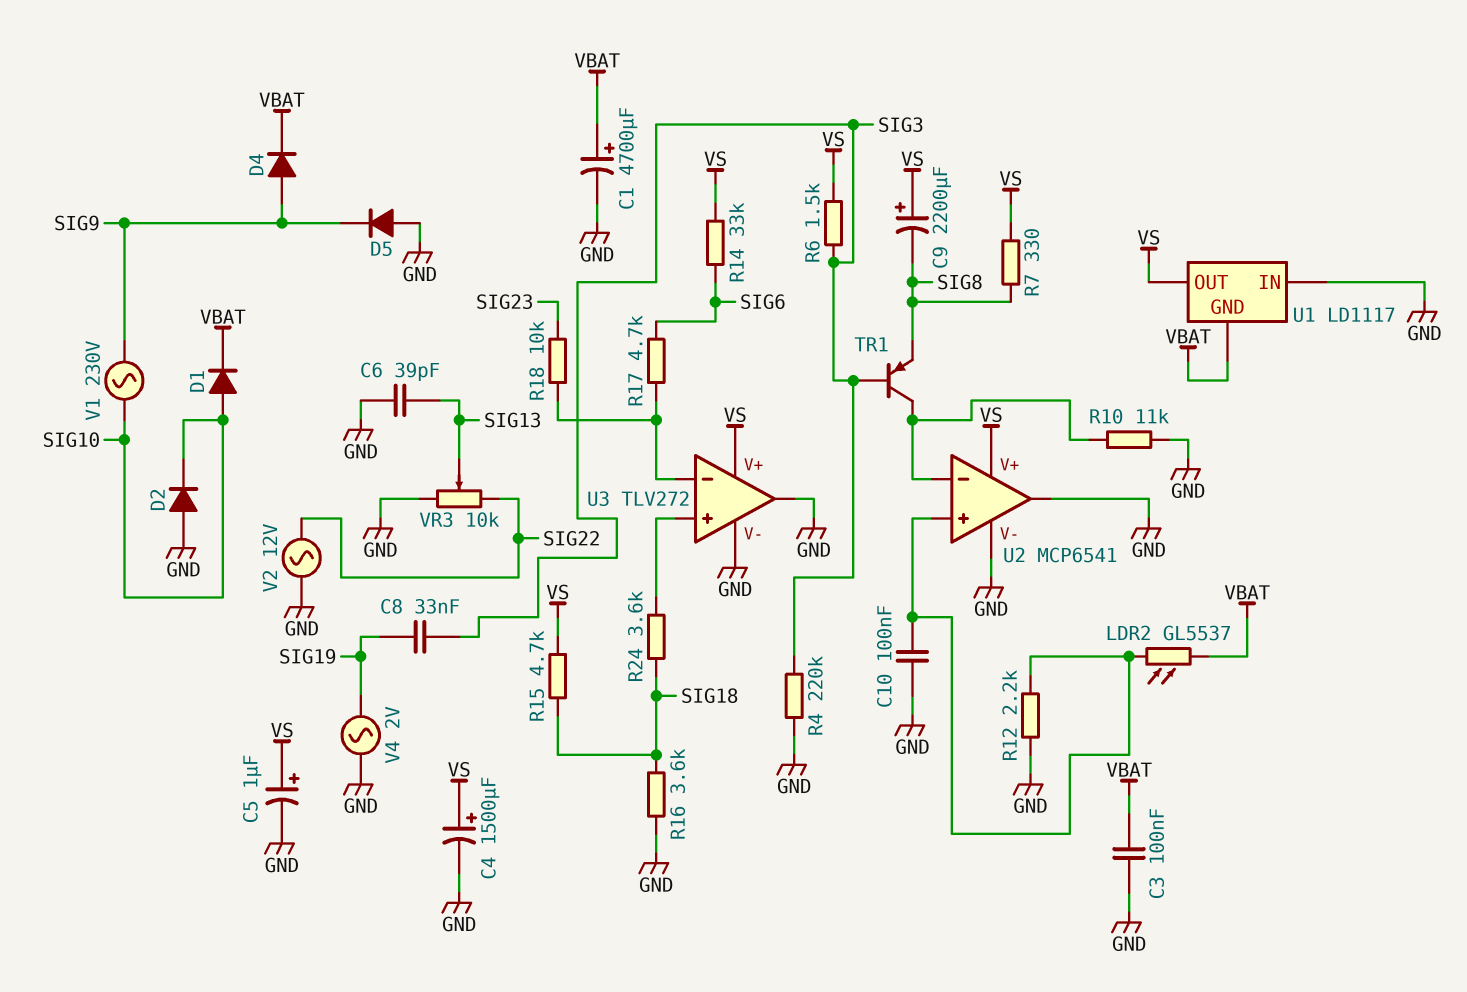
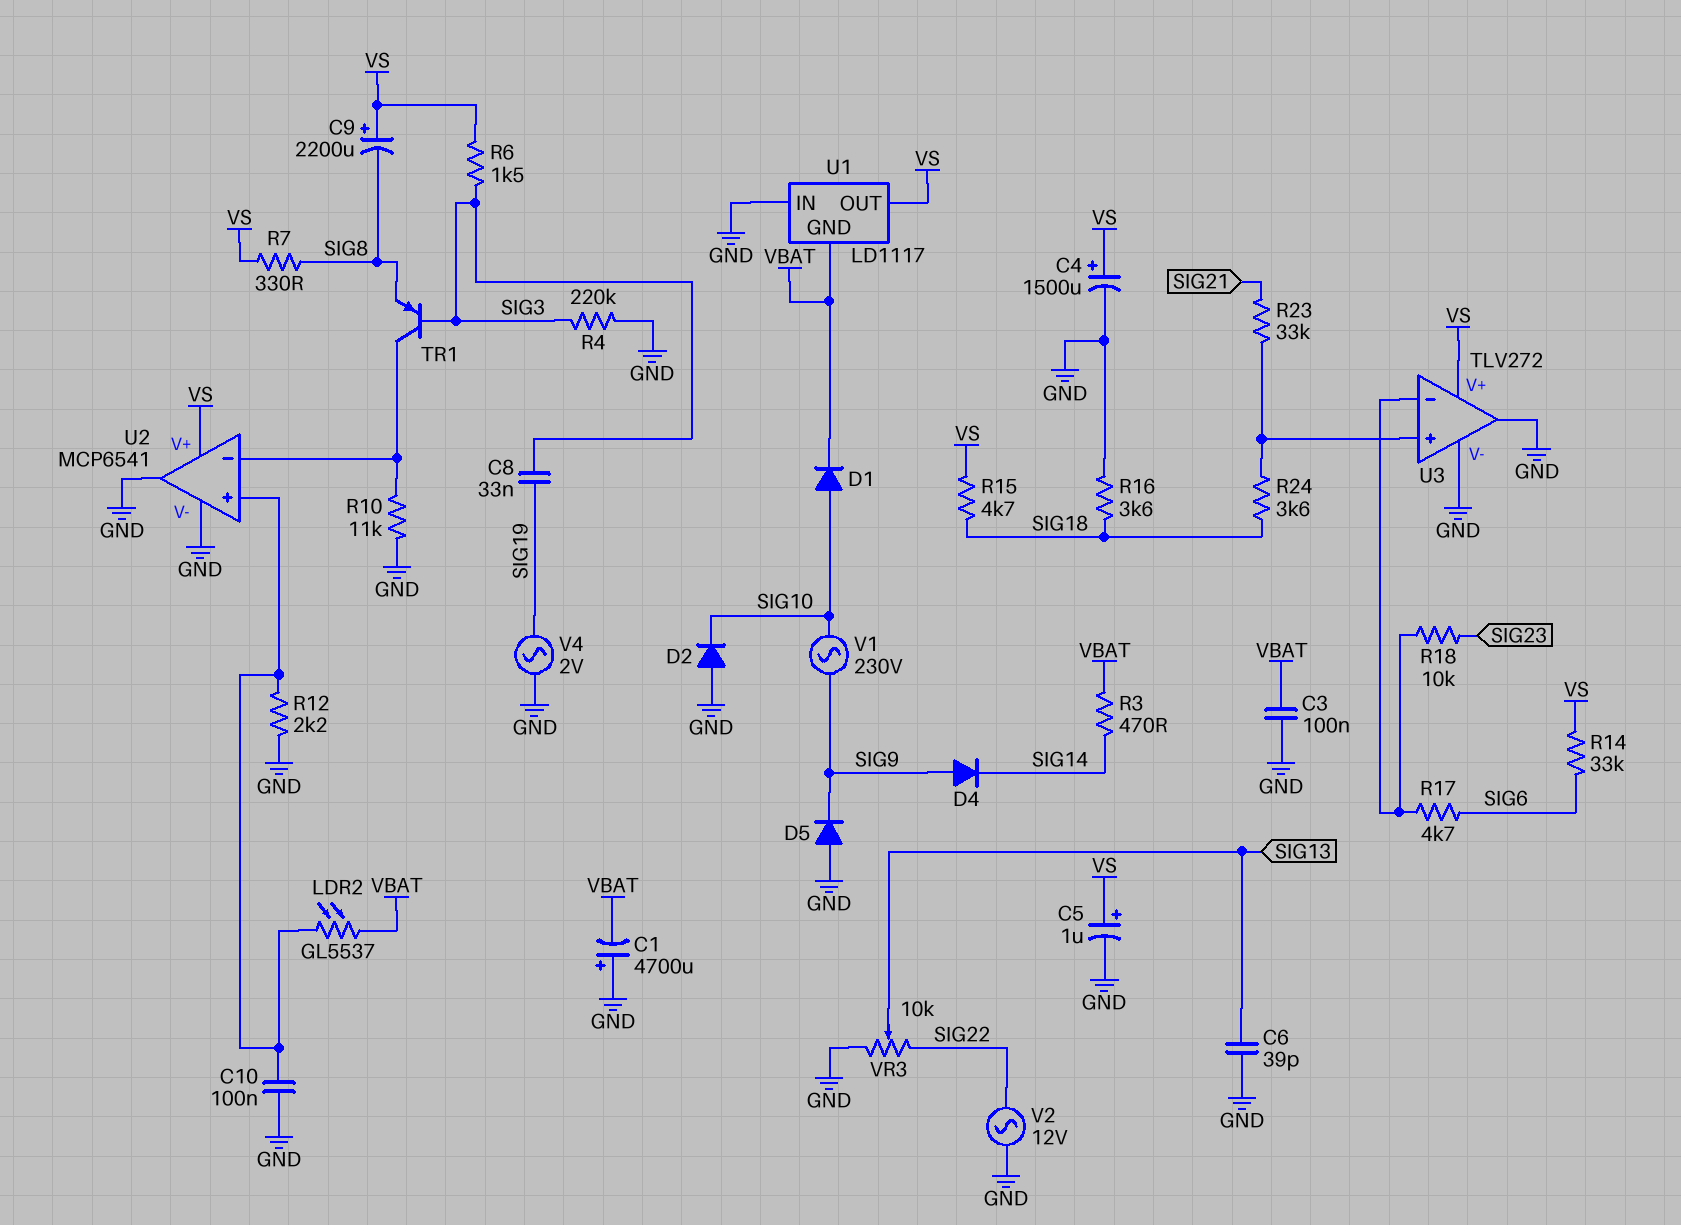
C1: 4700uF (plus VBAT, minus GND) -> 4700uF (plus GND, minus VBAT)
D4: diode (A SIG9, K VBAT) -> diode (A SIG9, K SIG14)
R3: none -> 470 (SIG14, VBAT)
R23: none -> 33k (SIG21, U3/in+)

